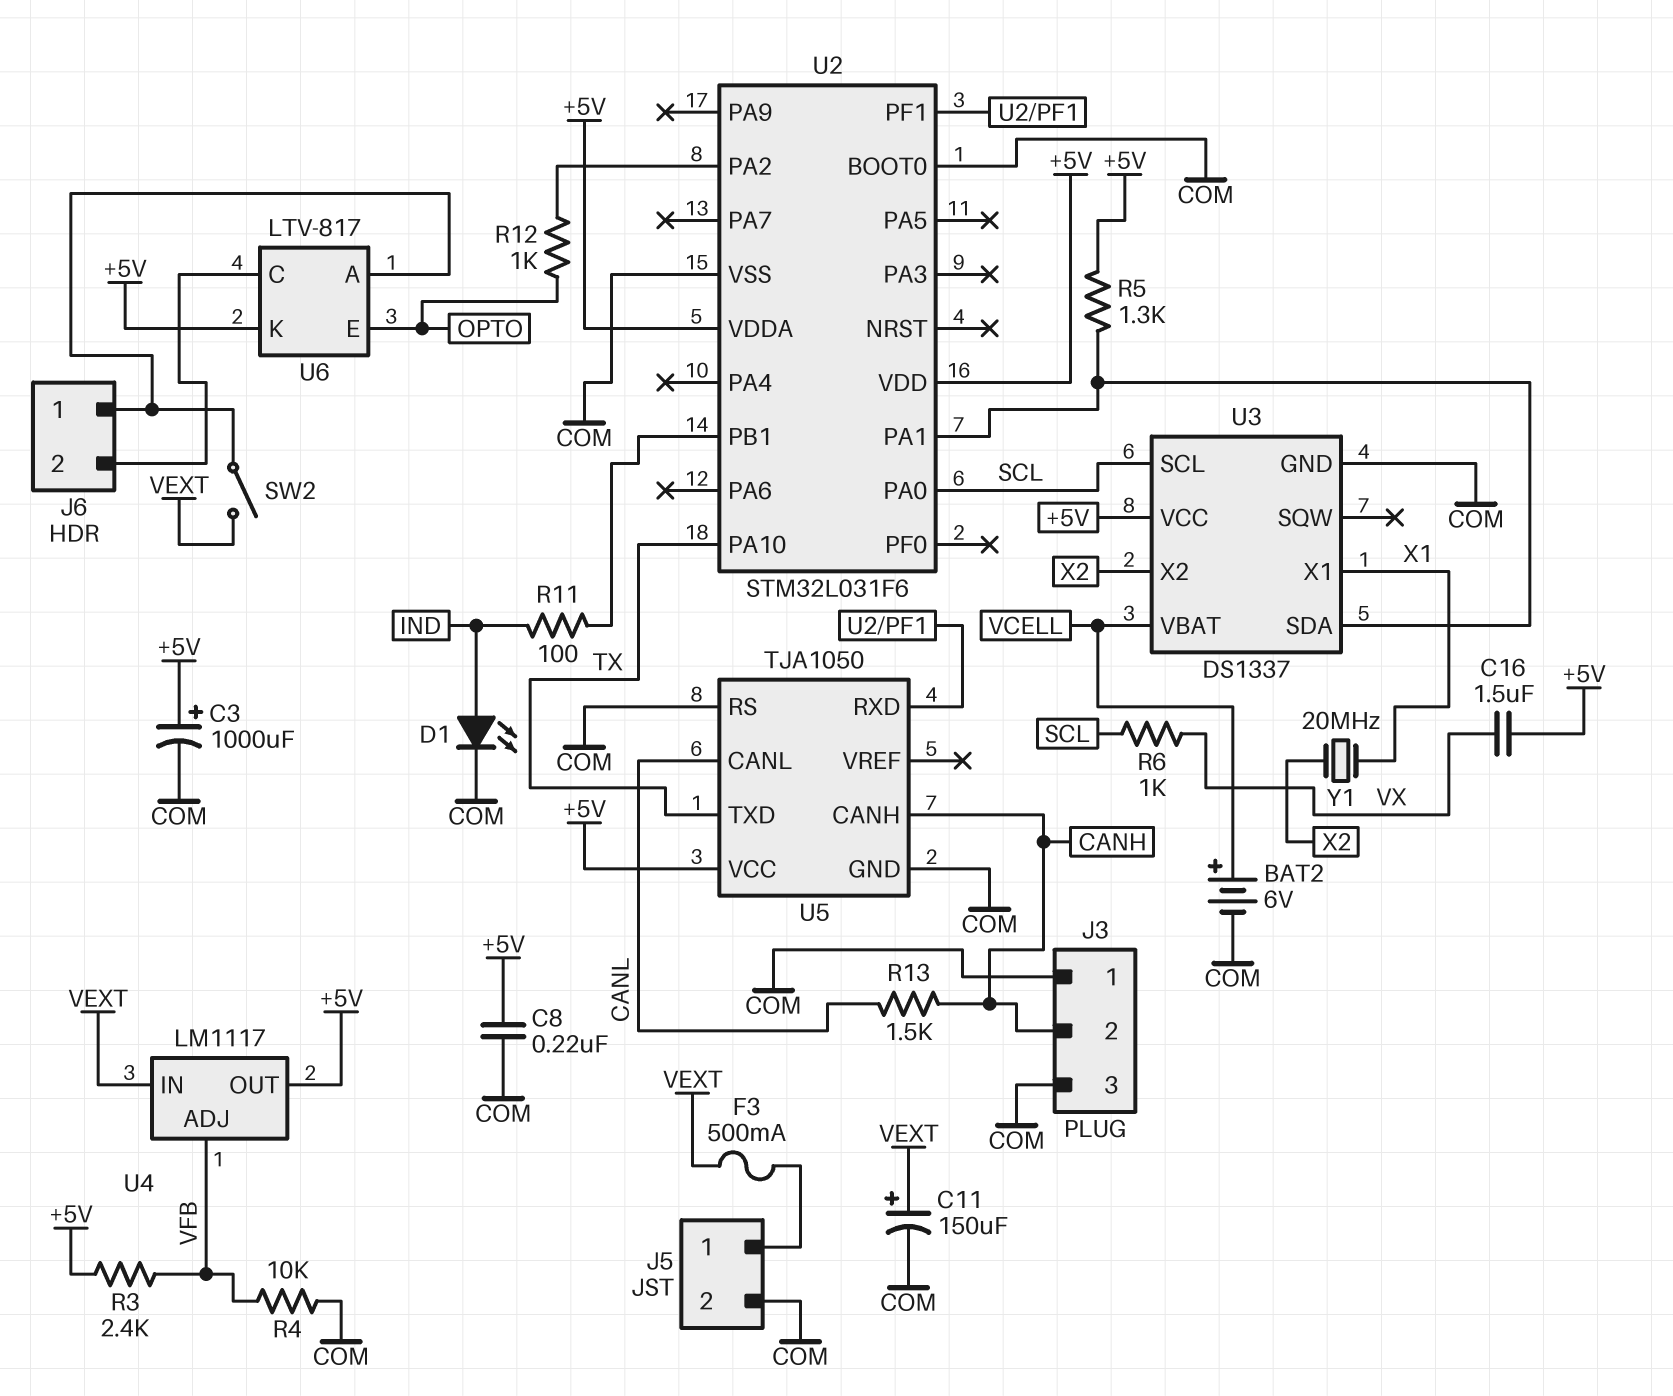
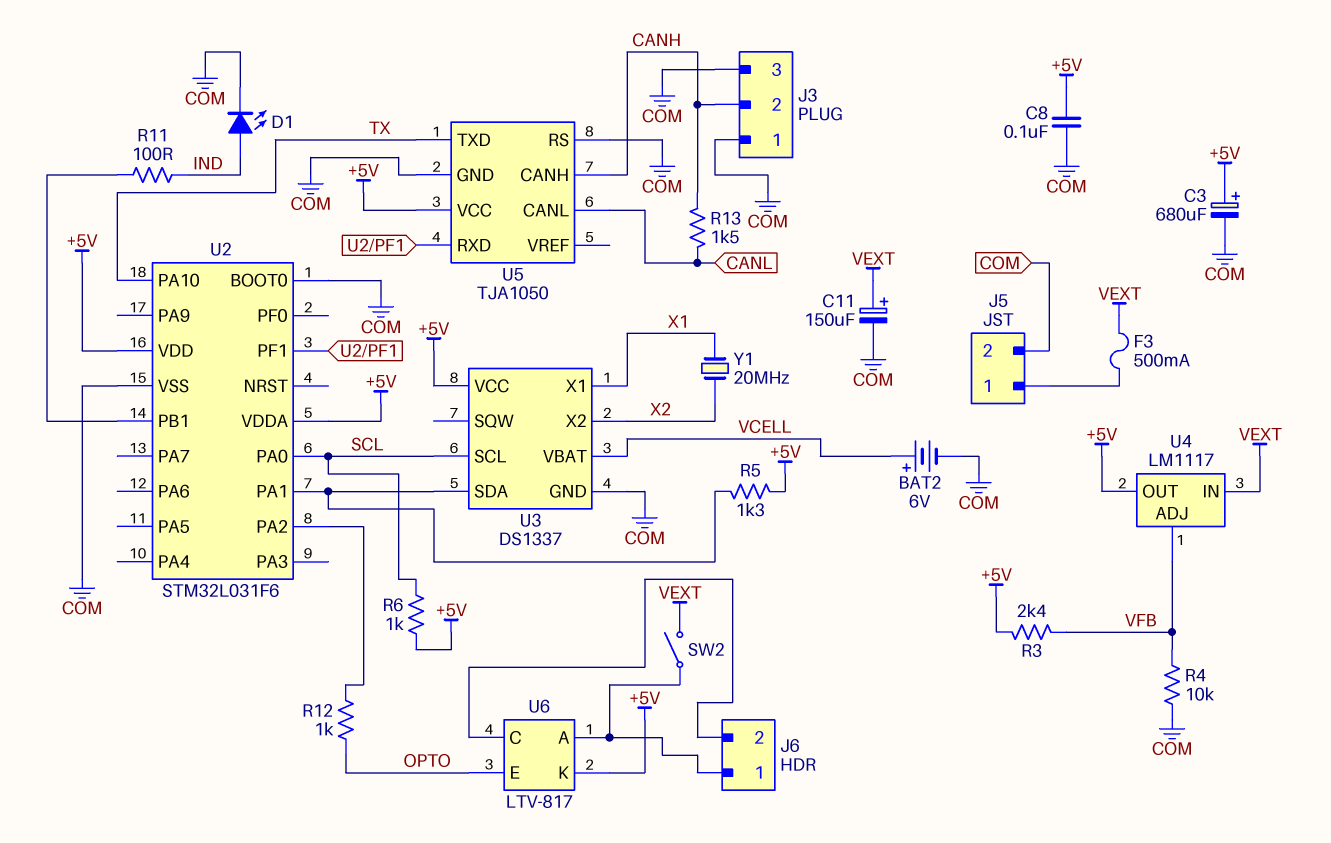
C3: 1000uF (plus +5V, minus COM) -> 680uF (plus +5V, minus COM)
C8: 220nF (+5V, COM) -> 100nF (+5V, COM)
C16: 1.5uF (+5V, VX) -> none
R6: 1k (SCL, VX) -> 1k (+5V, SCL)

